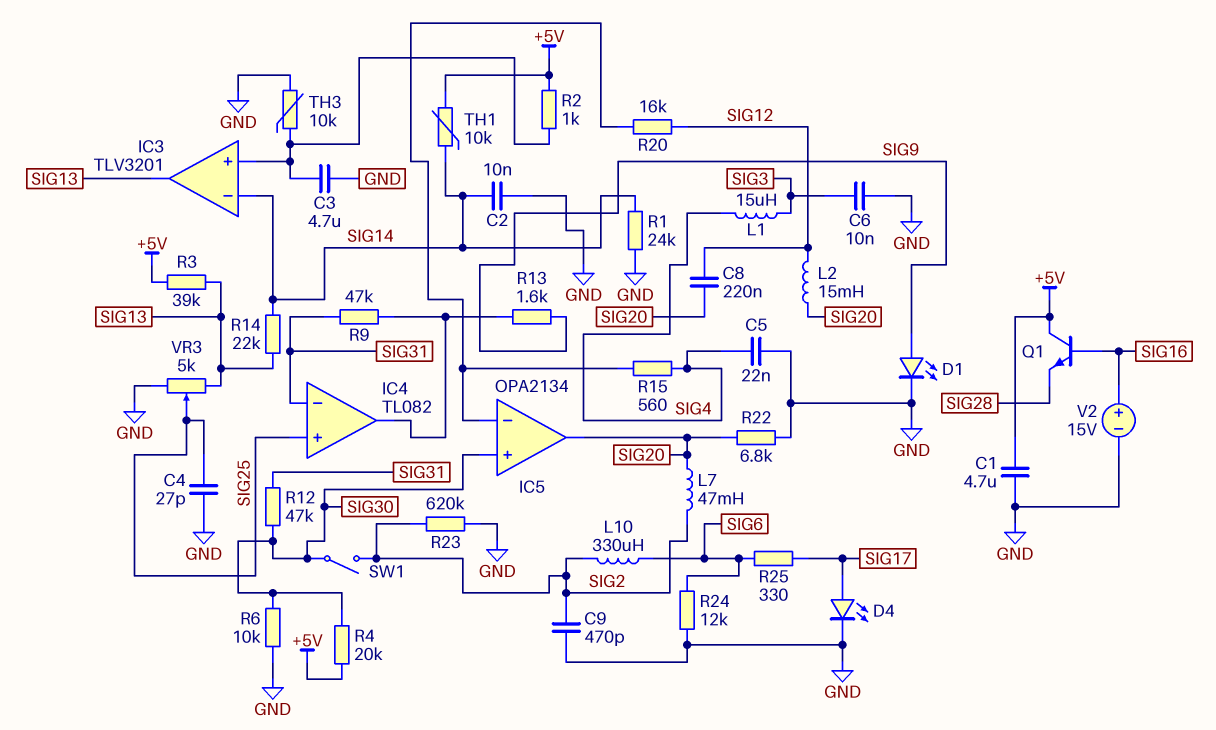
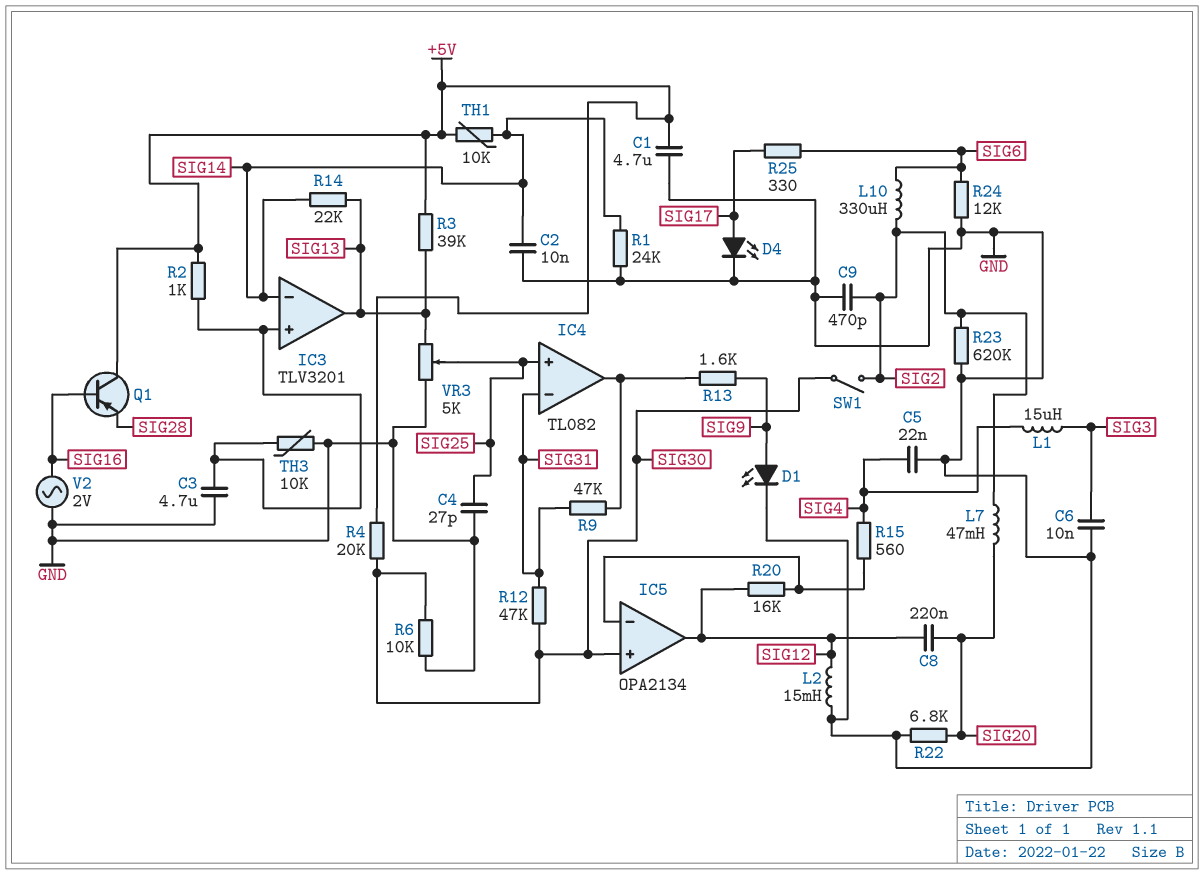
IC5 pin out: SIG20 -> SIG12
L2: 15mH (SIG12, SIG20) -> 15mH (GND, SIG12)
Q1: NPN (B SIG16, C +5V, E SIG28) -> PNP (B SIG16, C +5V, E SIG28)
V2: 15V (plus SIG16, minus GND) -> AC 2V (GND, SIG16)

